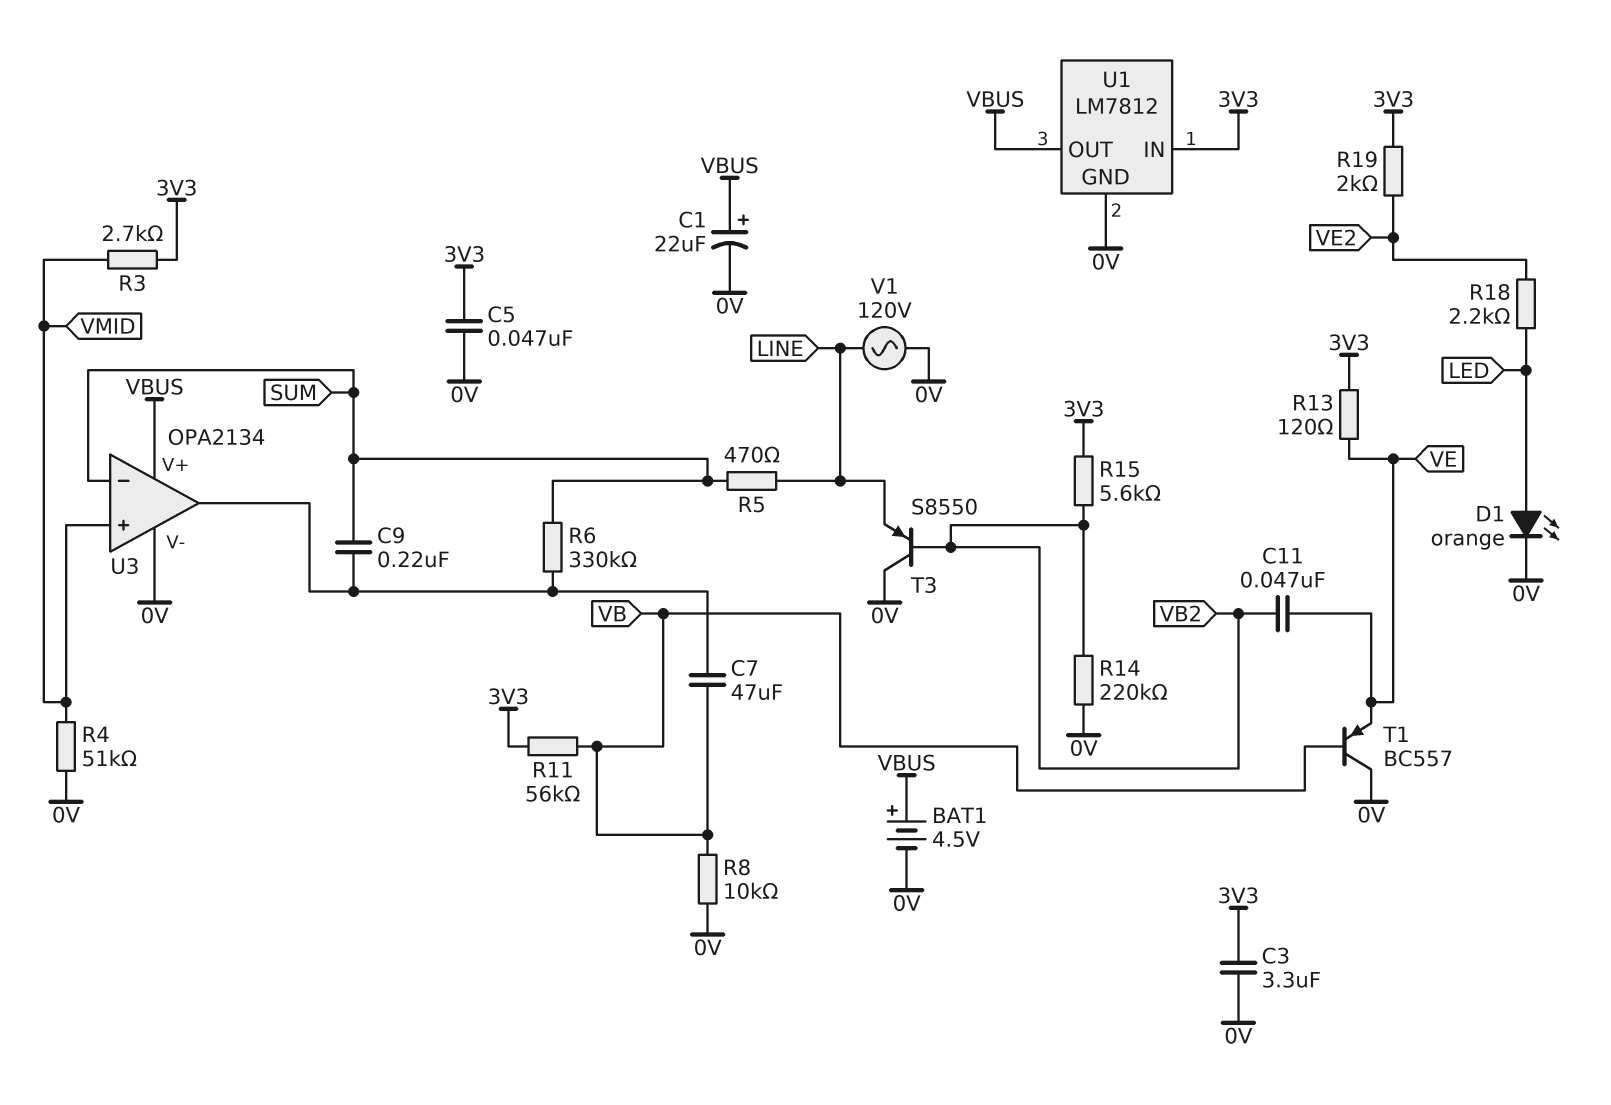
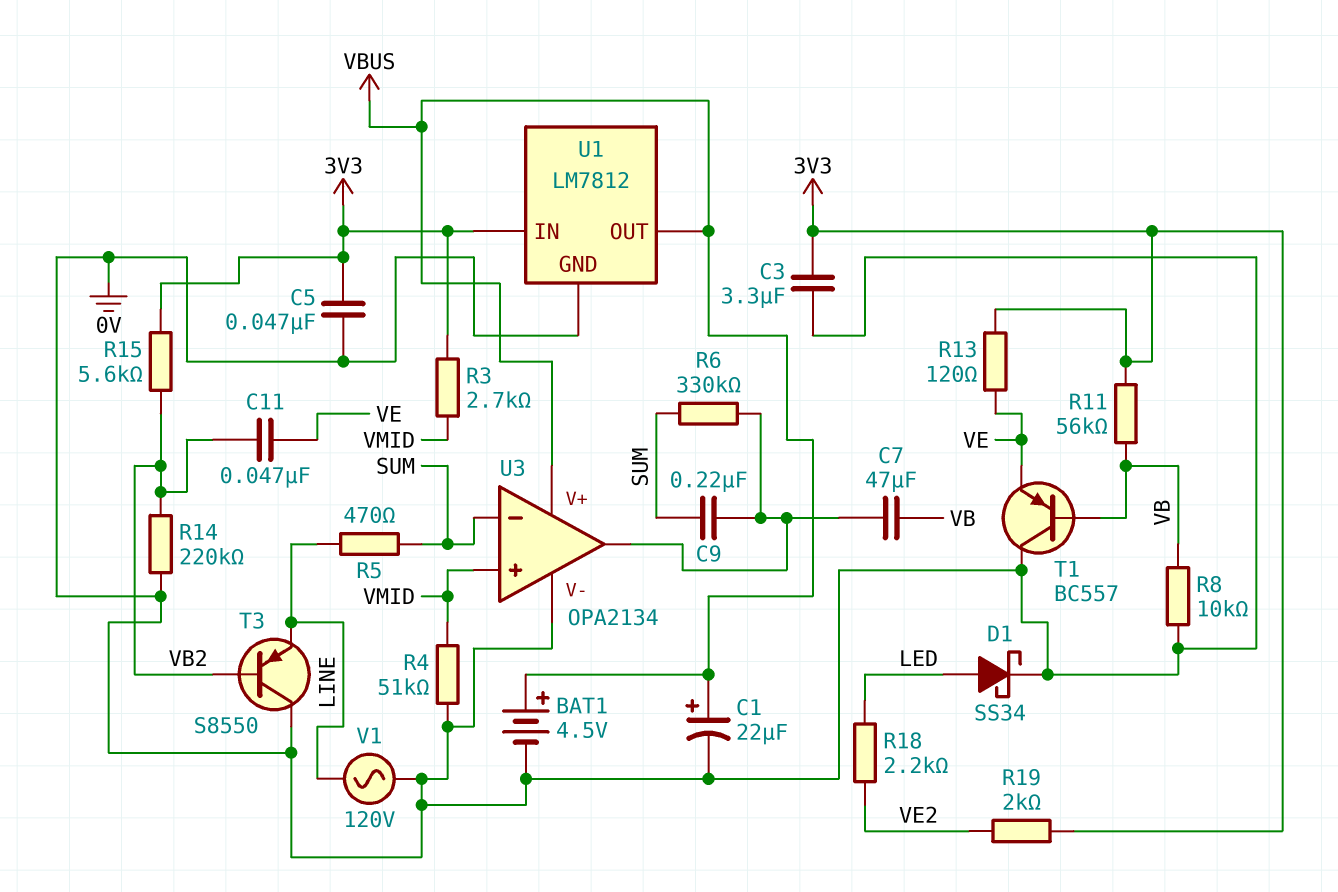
D1: LED orange (A LED, K 0V) -> schottky SS34 (A LED, K 0V)

